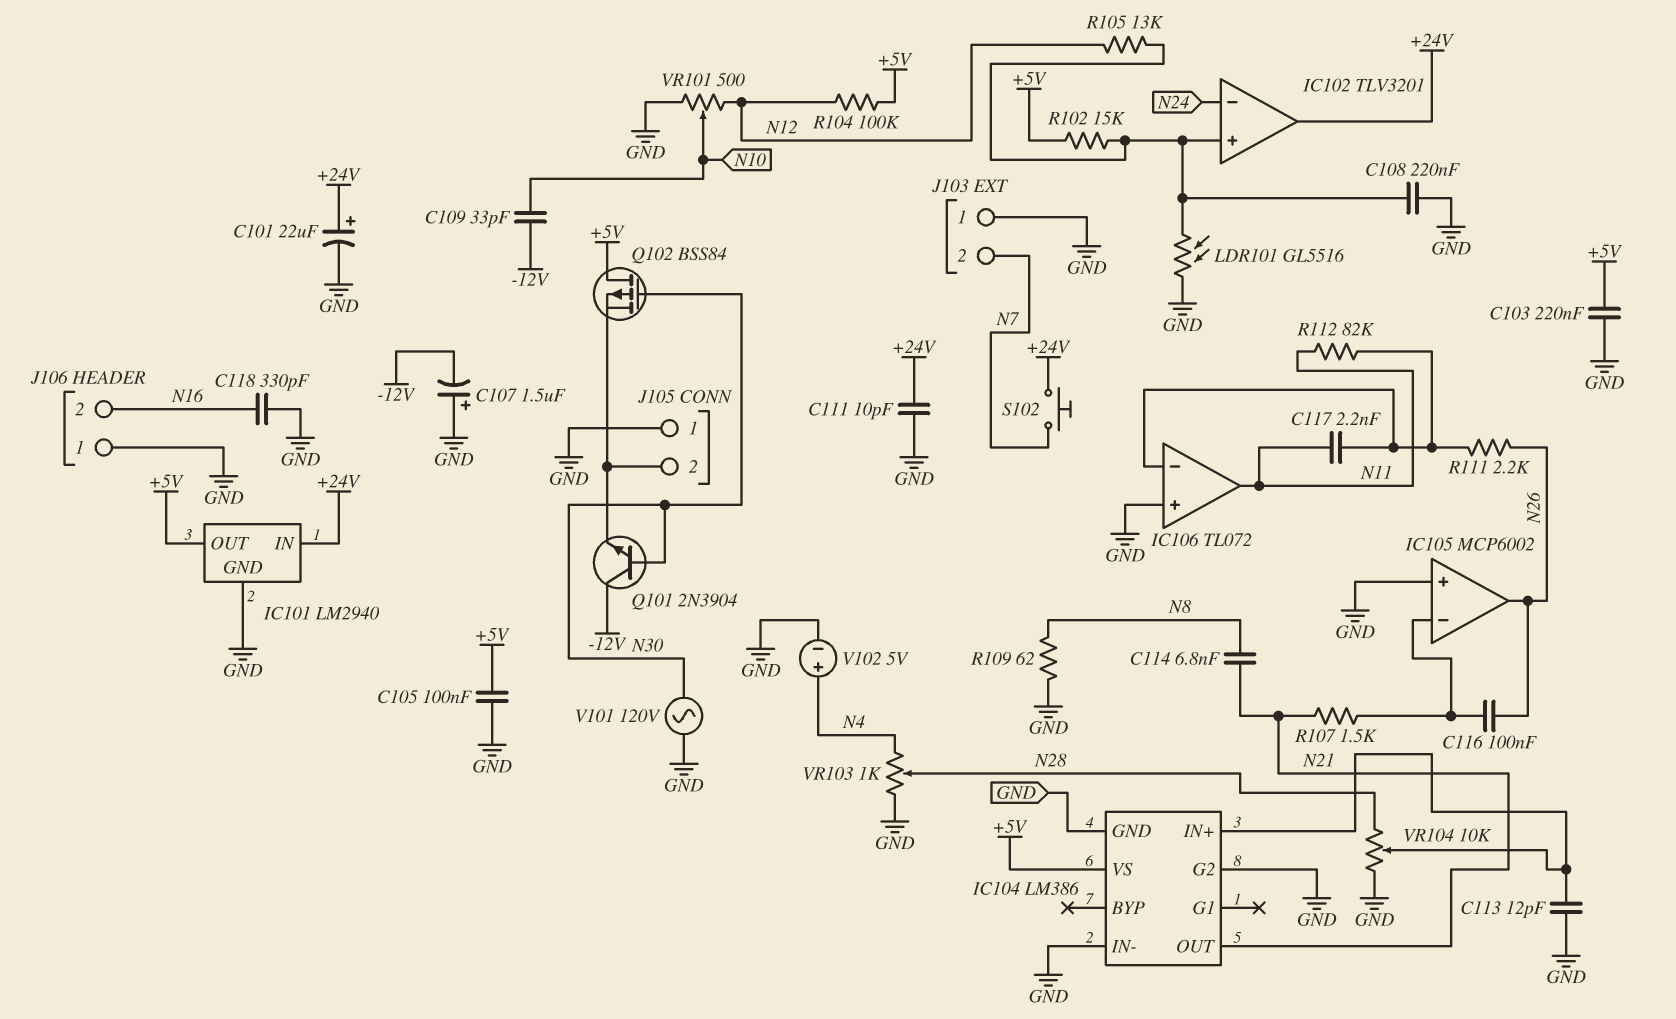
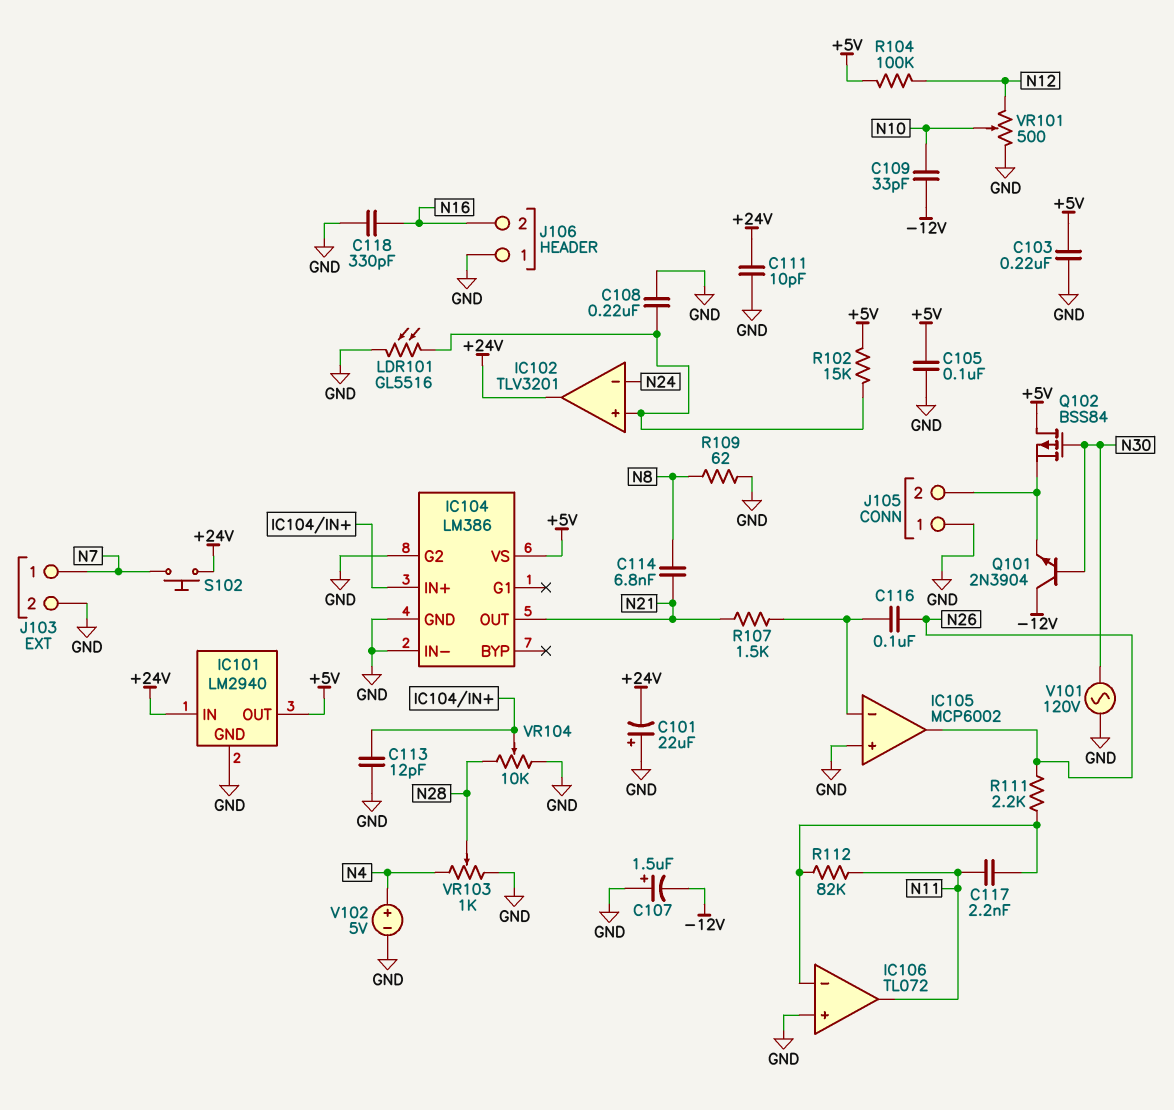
C101: 22uF (plus +24V, minus GND) -> 22uF (plus GND, minus +24V)
J103 pin 1: GND -> N7
J103 pin 2: N7 -> GND
R105: 13k (IC102/in+, N12) -> none

